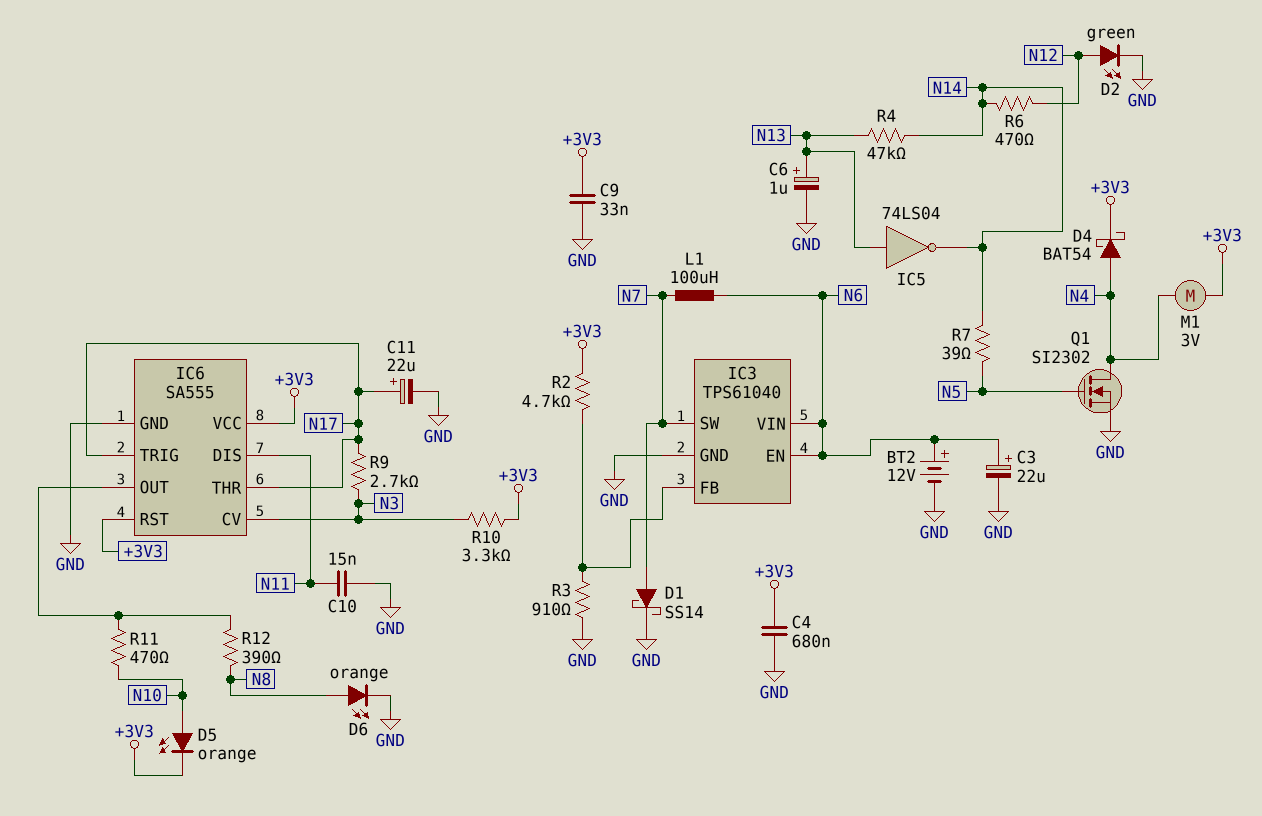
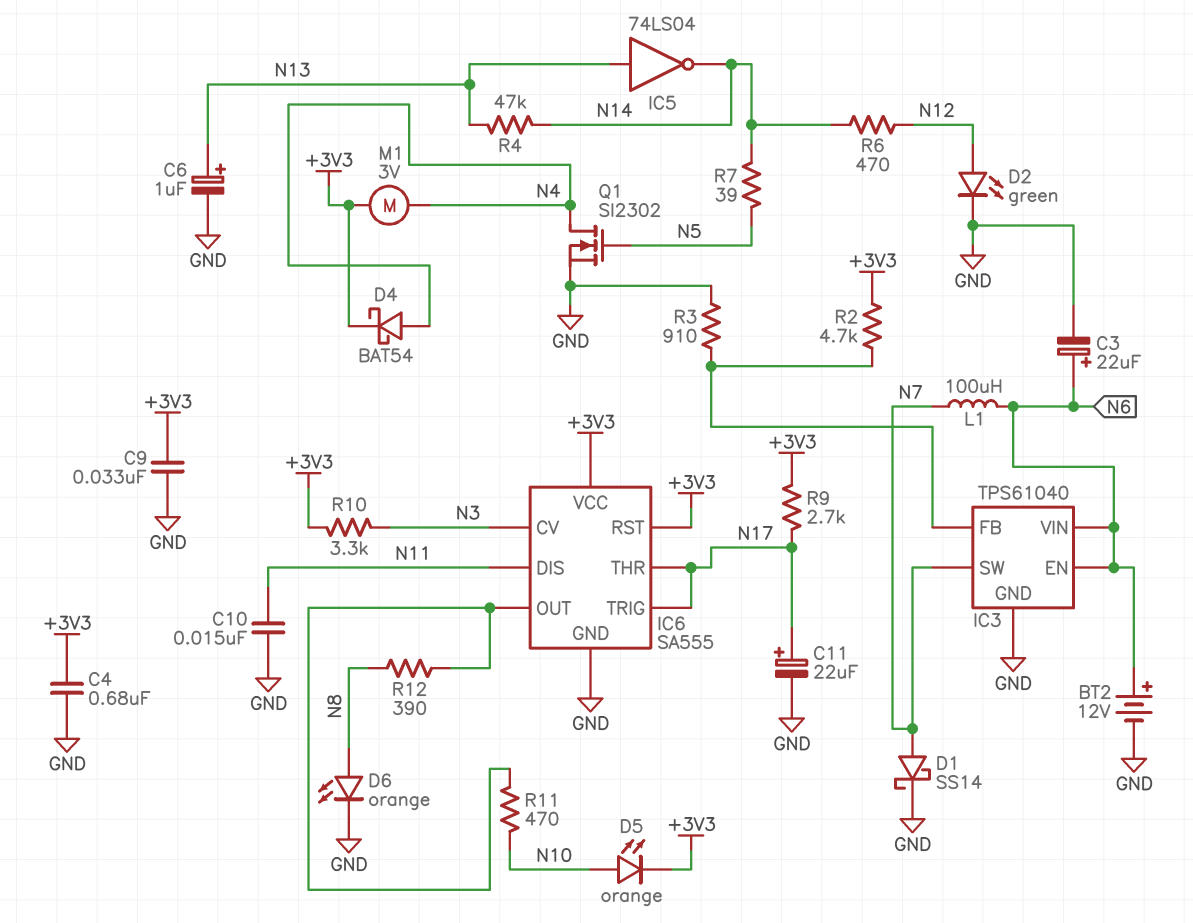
R9: 2.7k (N3, N17) -> 2.7k (+3V3, N17)

